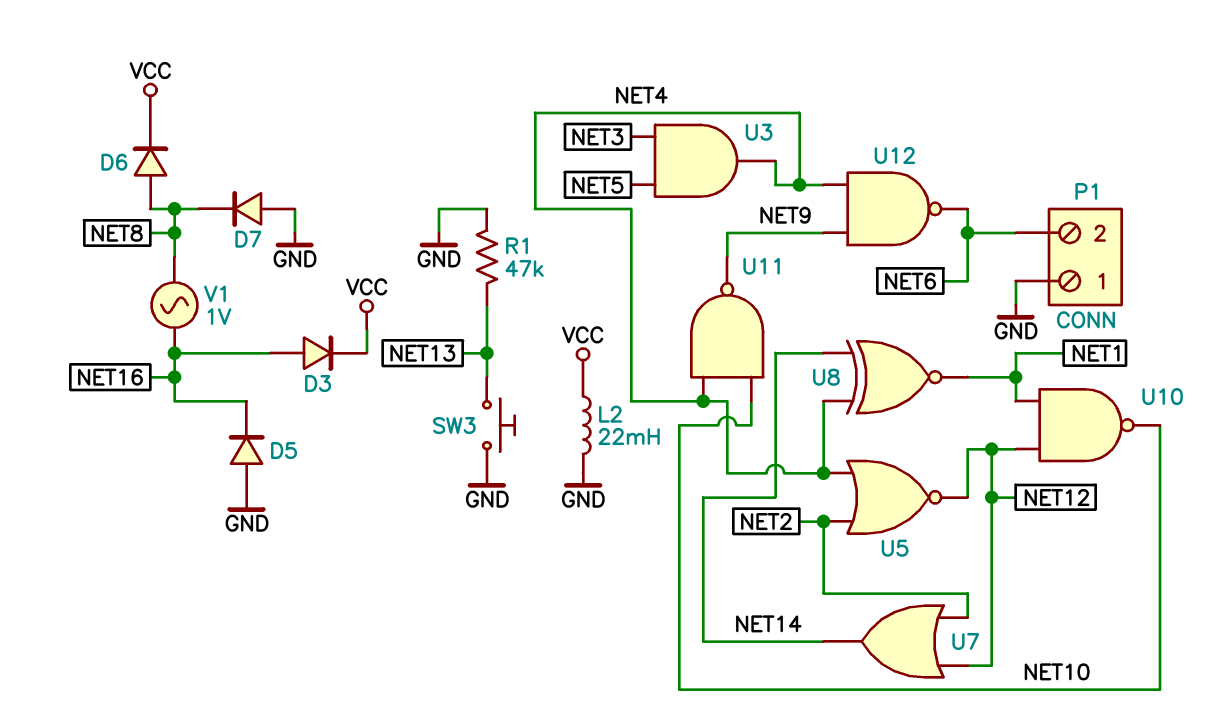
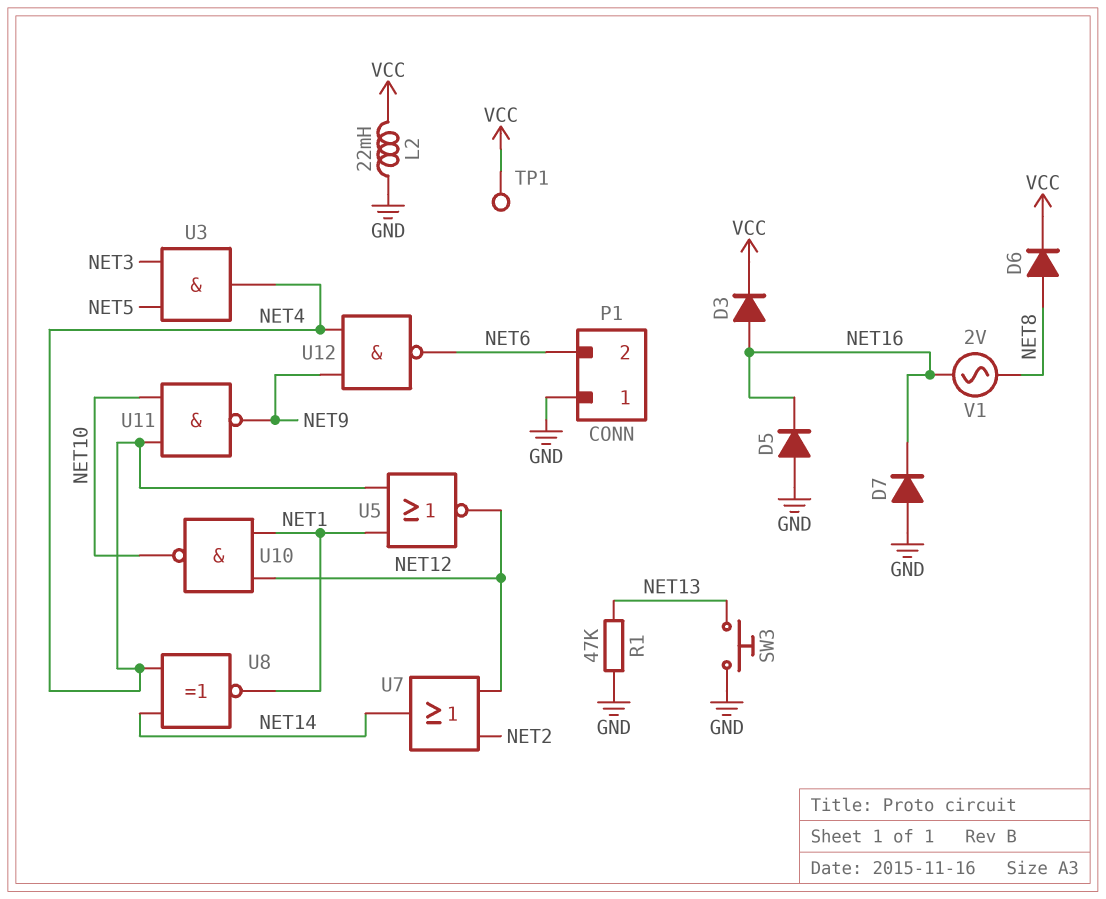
D7: diode (A GND, K NET8) -> diode (A GND, K NET16)
TP1: none -> test point (VCC)
U5: NOR (in NET2, in NET4, out NET12) -> NOR (in NET1, in NET4, out NET12)
V1: AC 1V (NET8, NET16) -> AC 2V (NET8, NET16)

